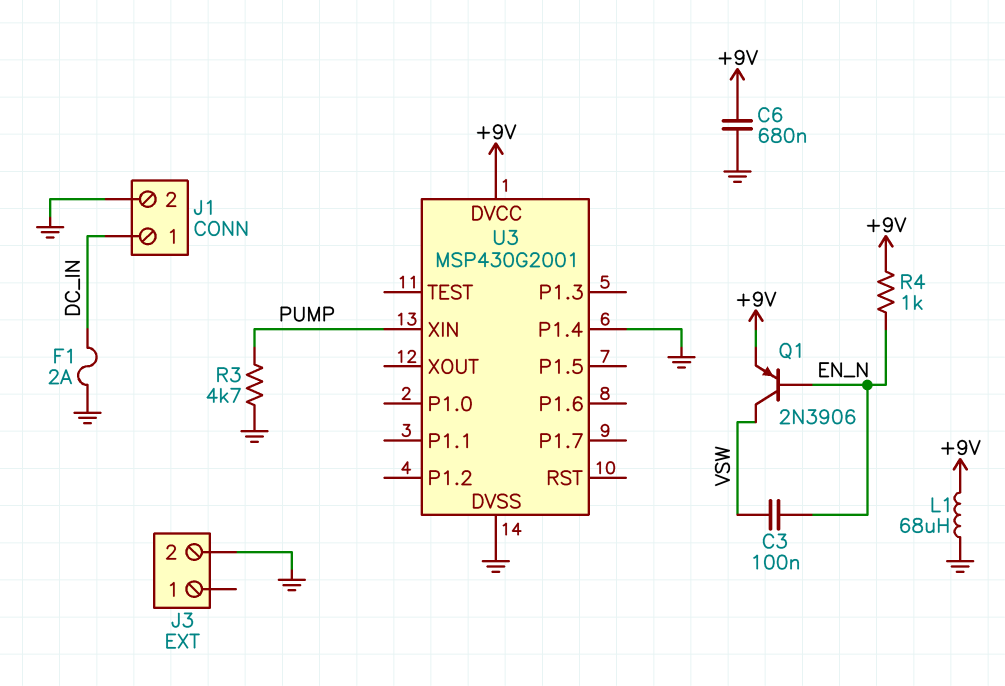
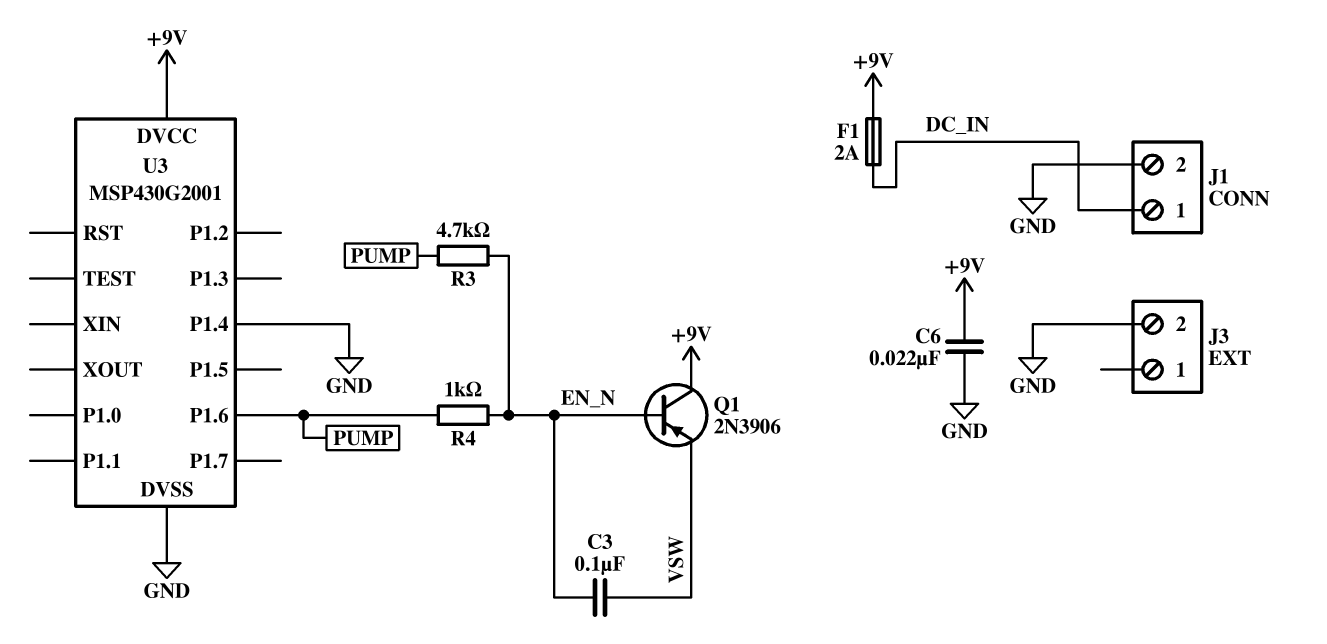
C6: 680nF (+9V, GND) -> 22nF (+9V, GND)
F1: 2A (DC_IN, GND) -> 2A (+9V, DC_IN)
L1: 68uH (+9V, GND) -> none
Q1: PNP 2N3906 (B EN_N, C VSW, E +9V) -> PNP 2N3906 (B EN_N, C +9V, E VSW)
R3: 4.7k (GND, PUMP) -> 4.7k (EN_N, PUMP)
R4: 1k (+9V, EN_N) -> 1k (EN_N, PUMP)
U3 pin P1.6: none -> PUMP
U3 pin XIN: PUMP -> none

